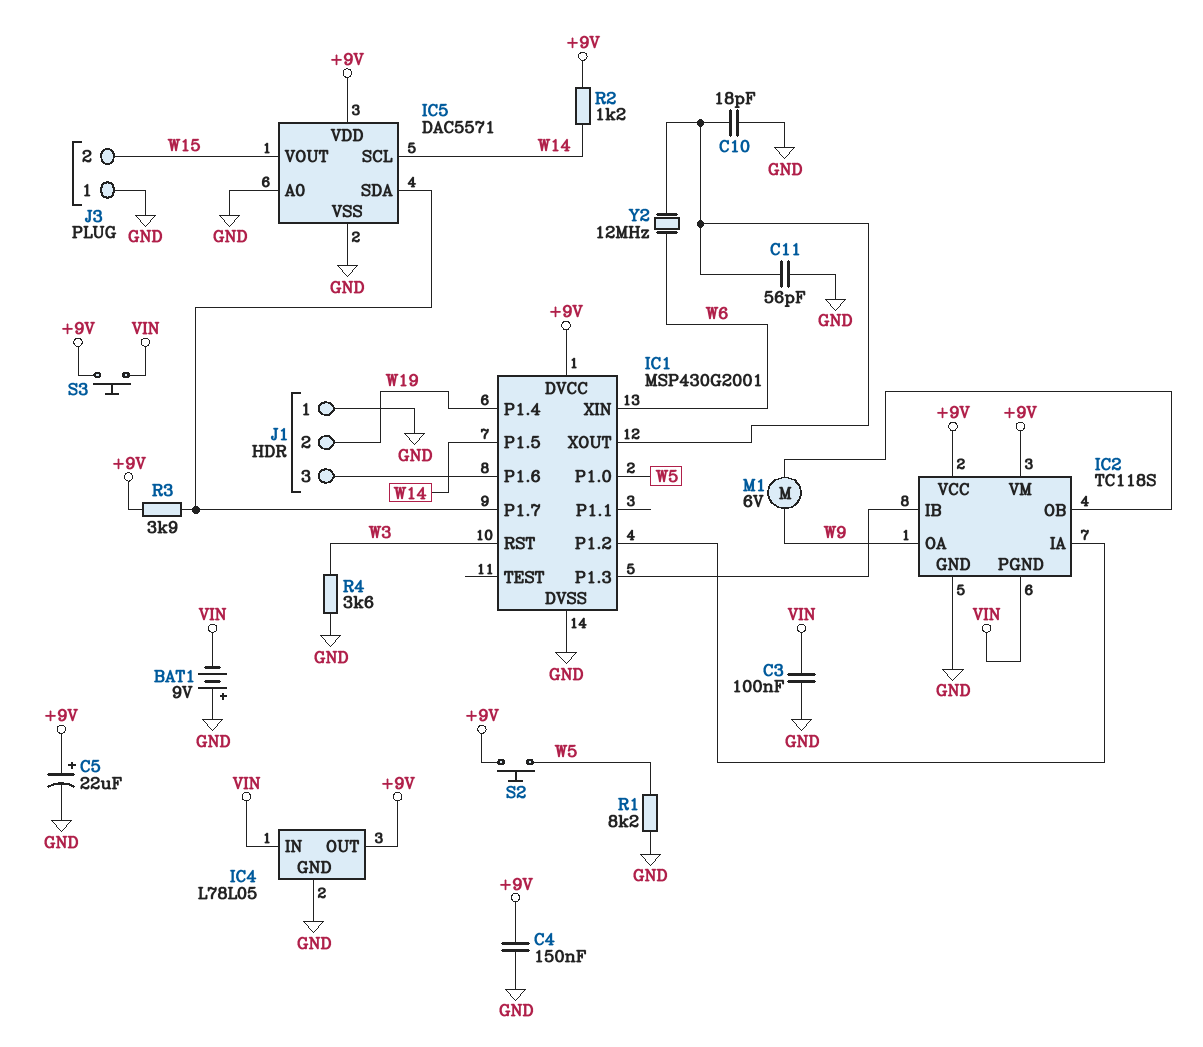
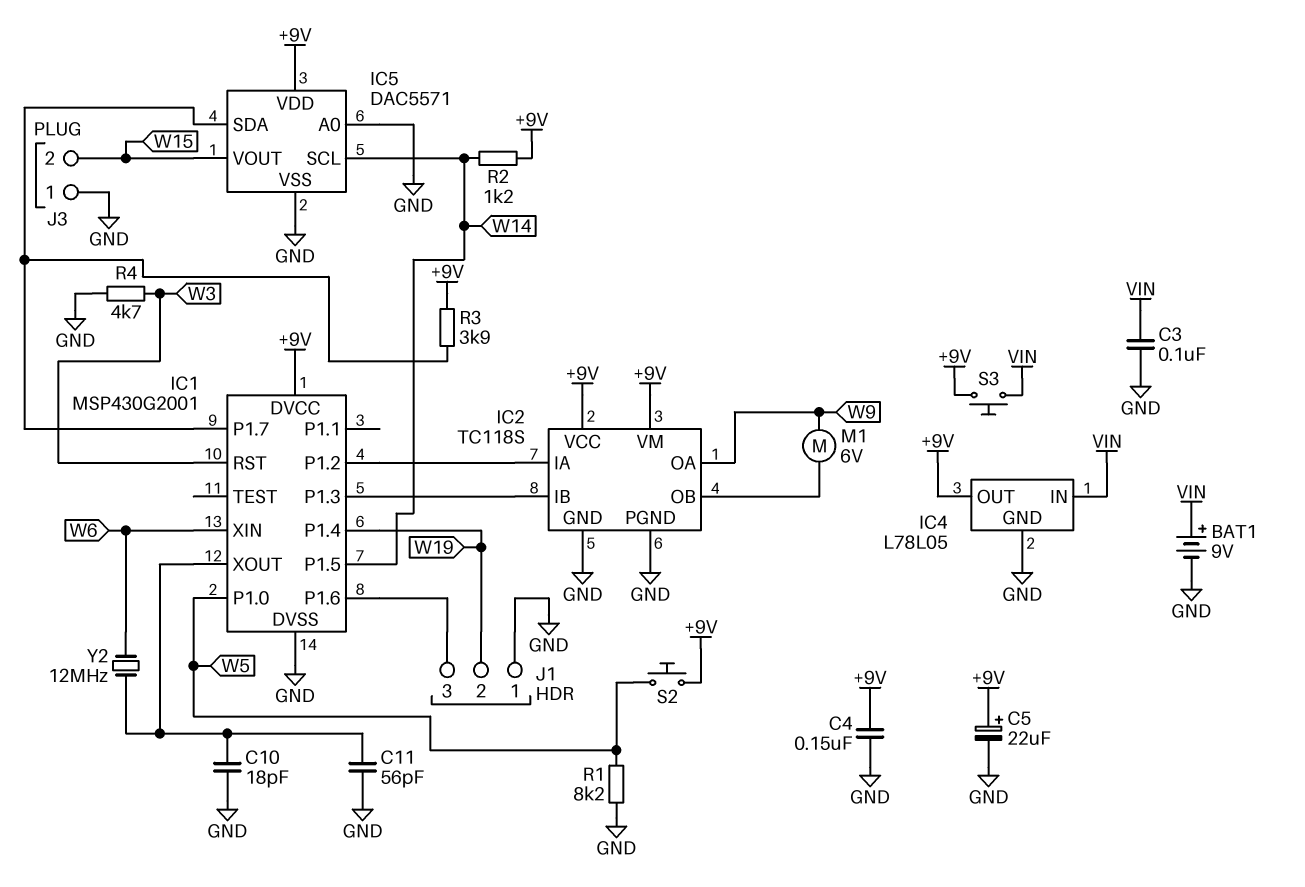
BAT1: 9V (plus GND, minus VIN) -> 9V (plus VIN, minus GND)
IC2 pin PGND: VIN -> GND
R4: 3.6k (GND, W3) -> 4.7k (GND, W3)

